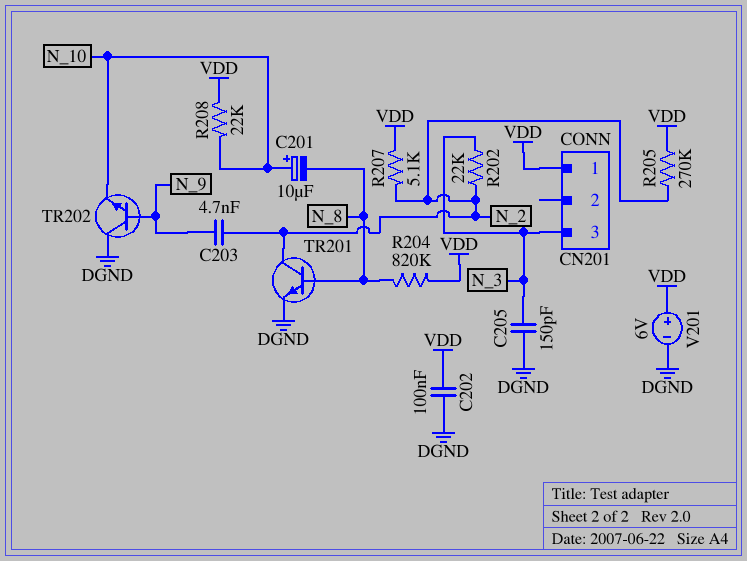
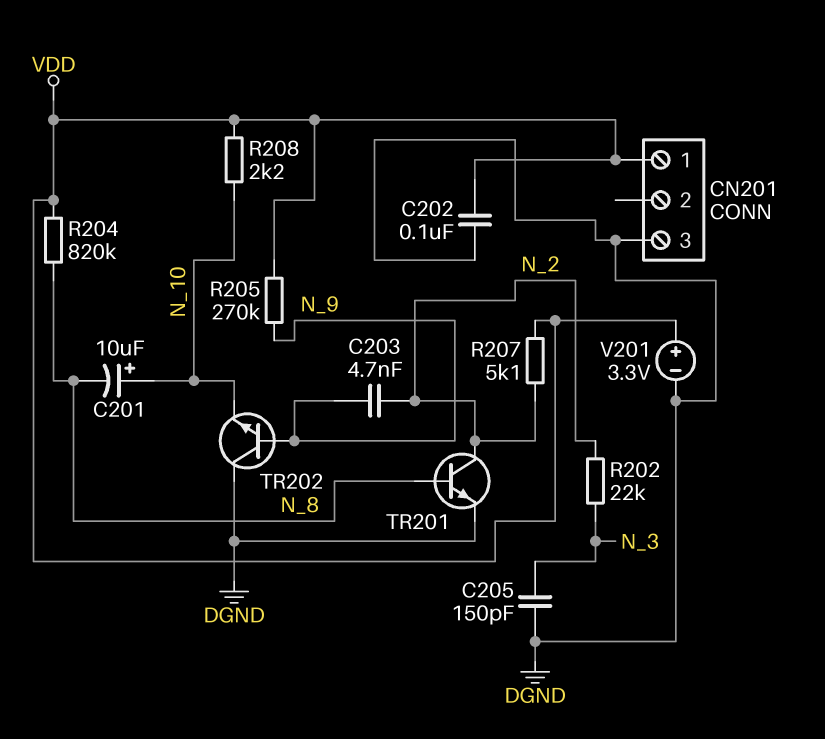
CN201 pin 3: N_3 -> DGND
R205: 270k (N_2, VDD) -> 270k (N_9, VDD)
R208: 22k (N_10, VDD) -> 2.2k (N_10, VDD)
V201: 6V (plus VDD, minus DGND) -> 3.3V (plus VDD, minus DGND)

